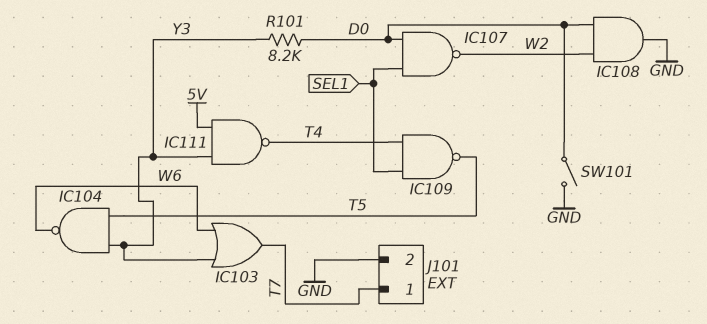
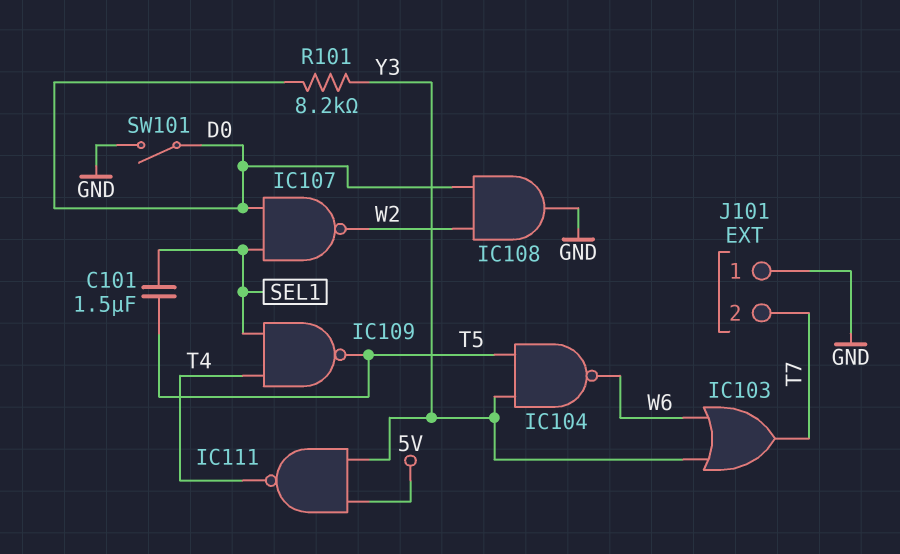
C101: none -> 1.5uF (SEL1, T5)
J101 pin 1: T7 -> GND
J101 pin 2: GND -> T7

